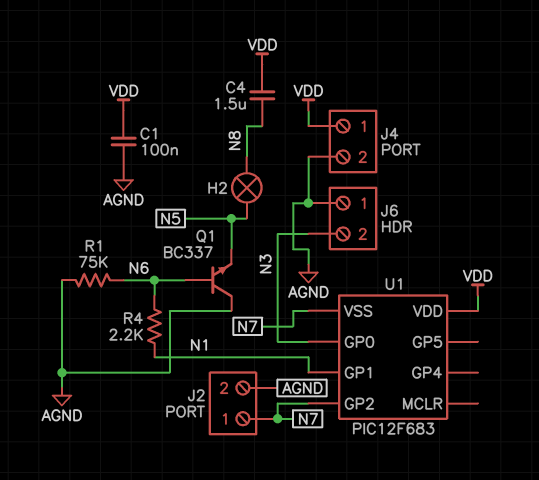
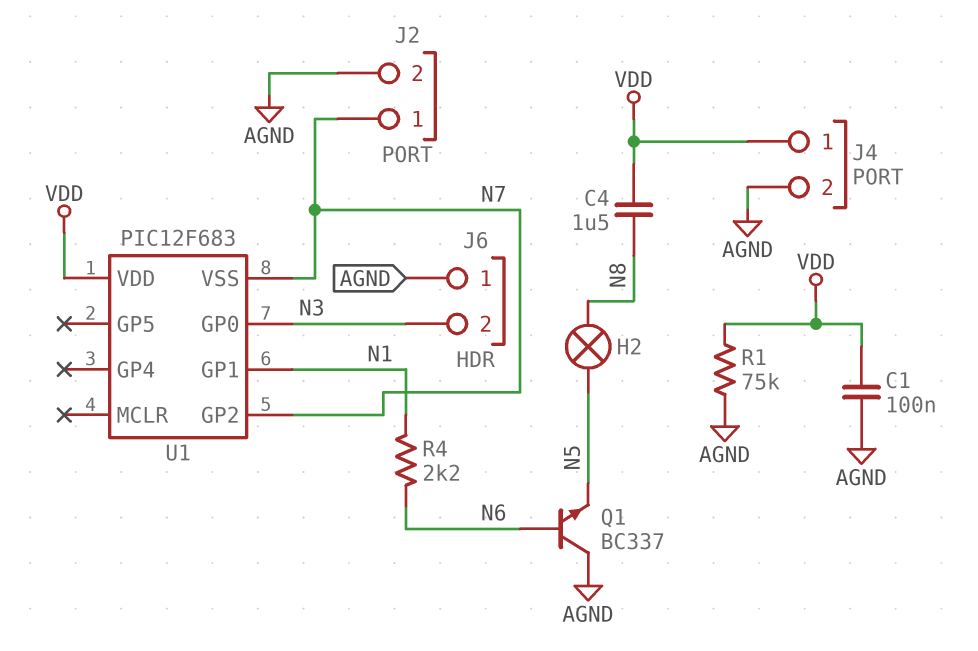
R1: 75k (AGND, N6) -> 75k (AGND, VDD)

